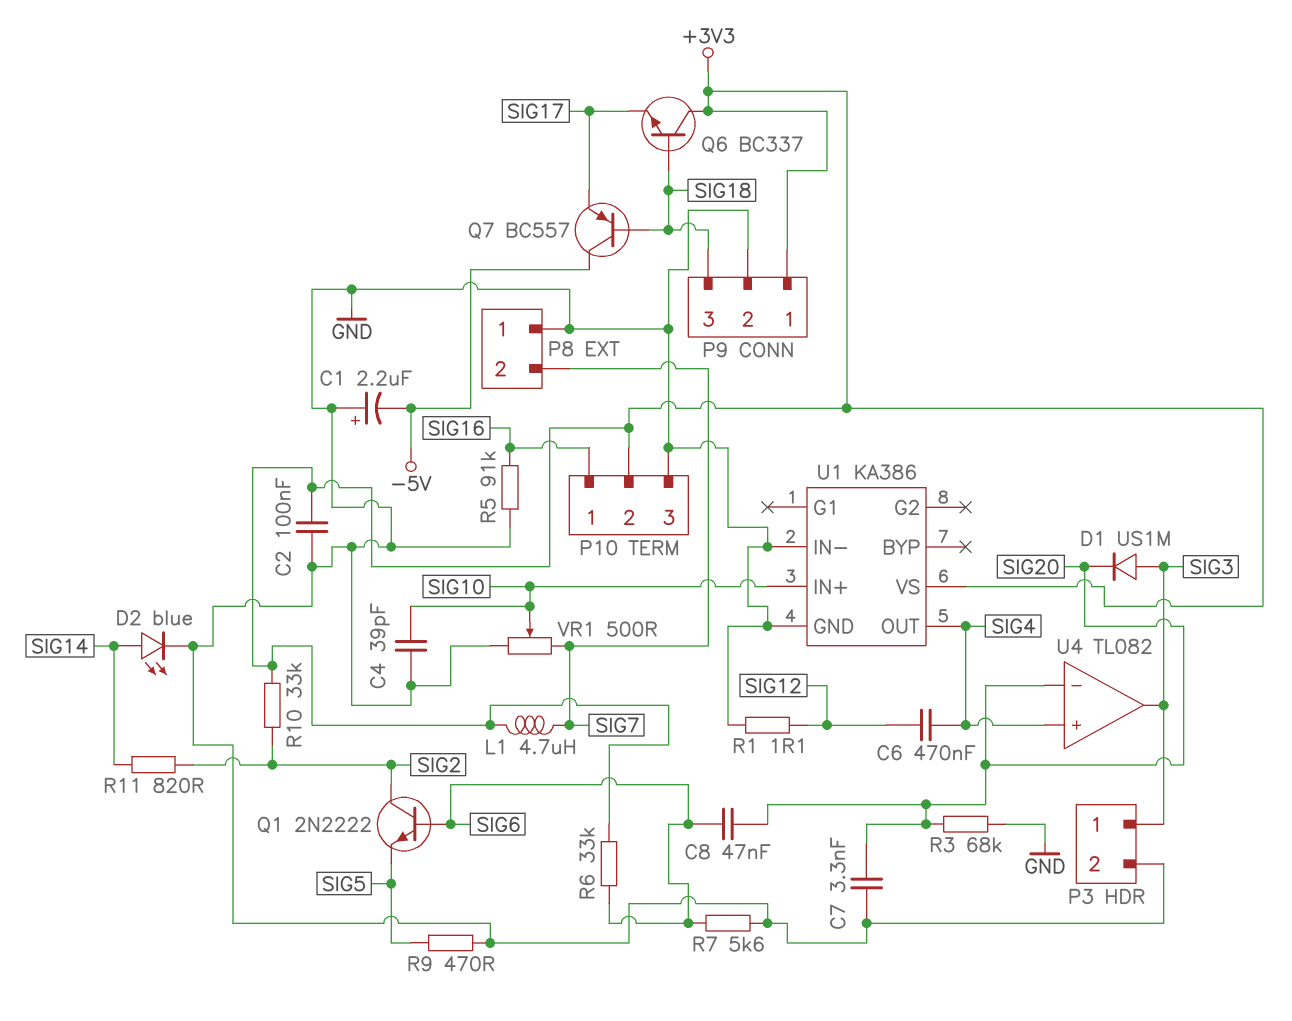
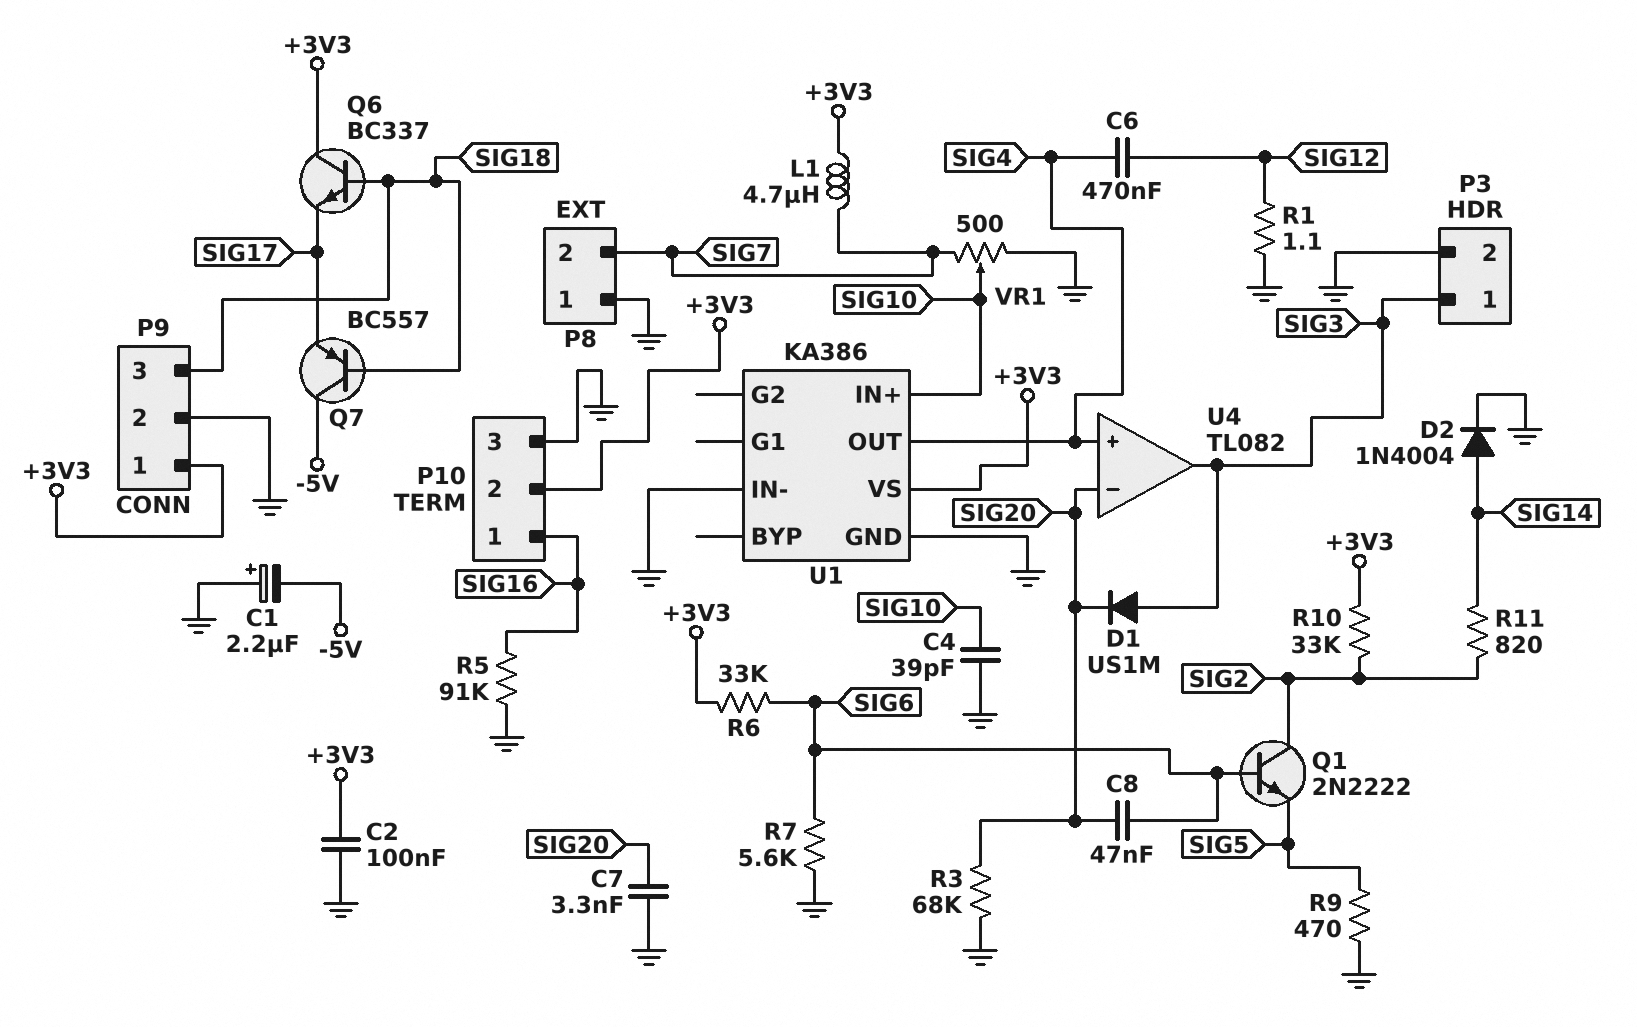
D2: LED blue (A SIG14, K GND) -> diode 1N4004 (A SIG14, K GND)

